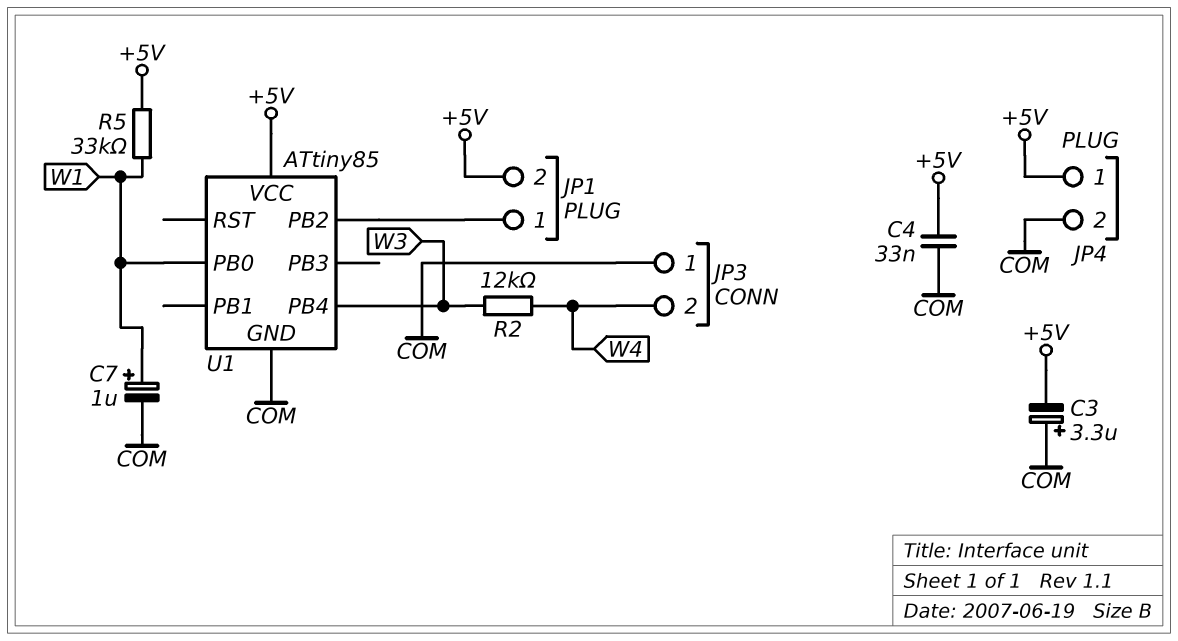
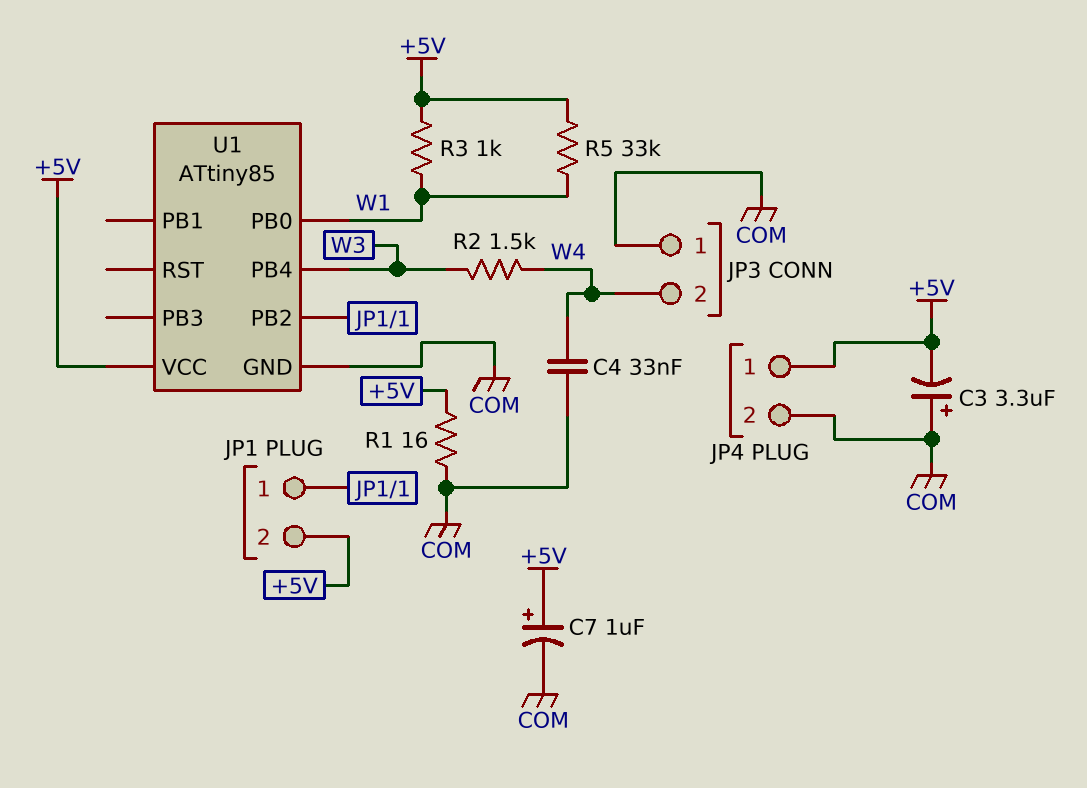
C4: 33nF (+5V, COM) -> 33nF (COM, W4)
C7: 1uF (plus W1, minus COM) -> 1uF (plus +5V, minus COM)
R1: none -> 16 (+5V, COM)
R2: 12k (W3, W4) -> 1.5k (W3, W4)
R3: none -> 1k (+5V, W1)

